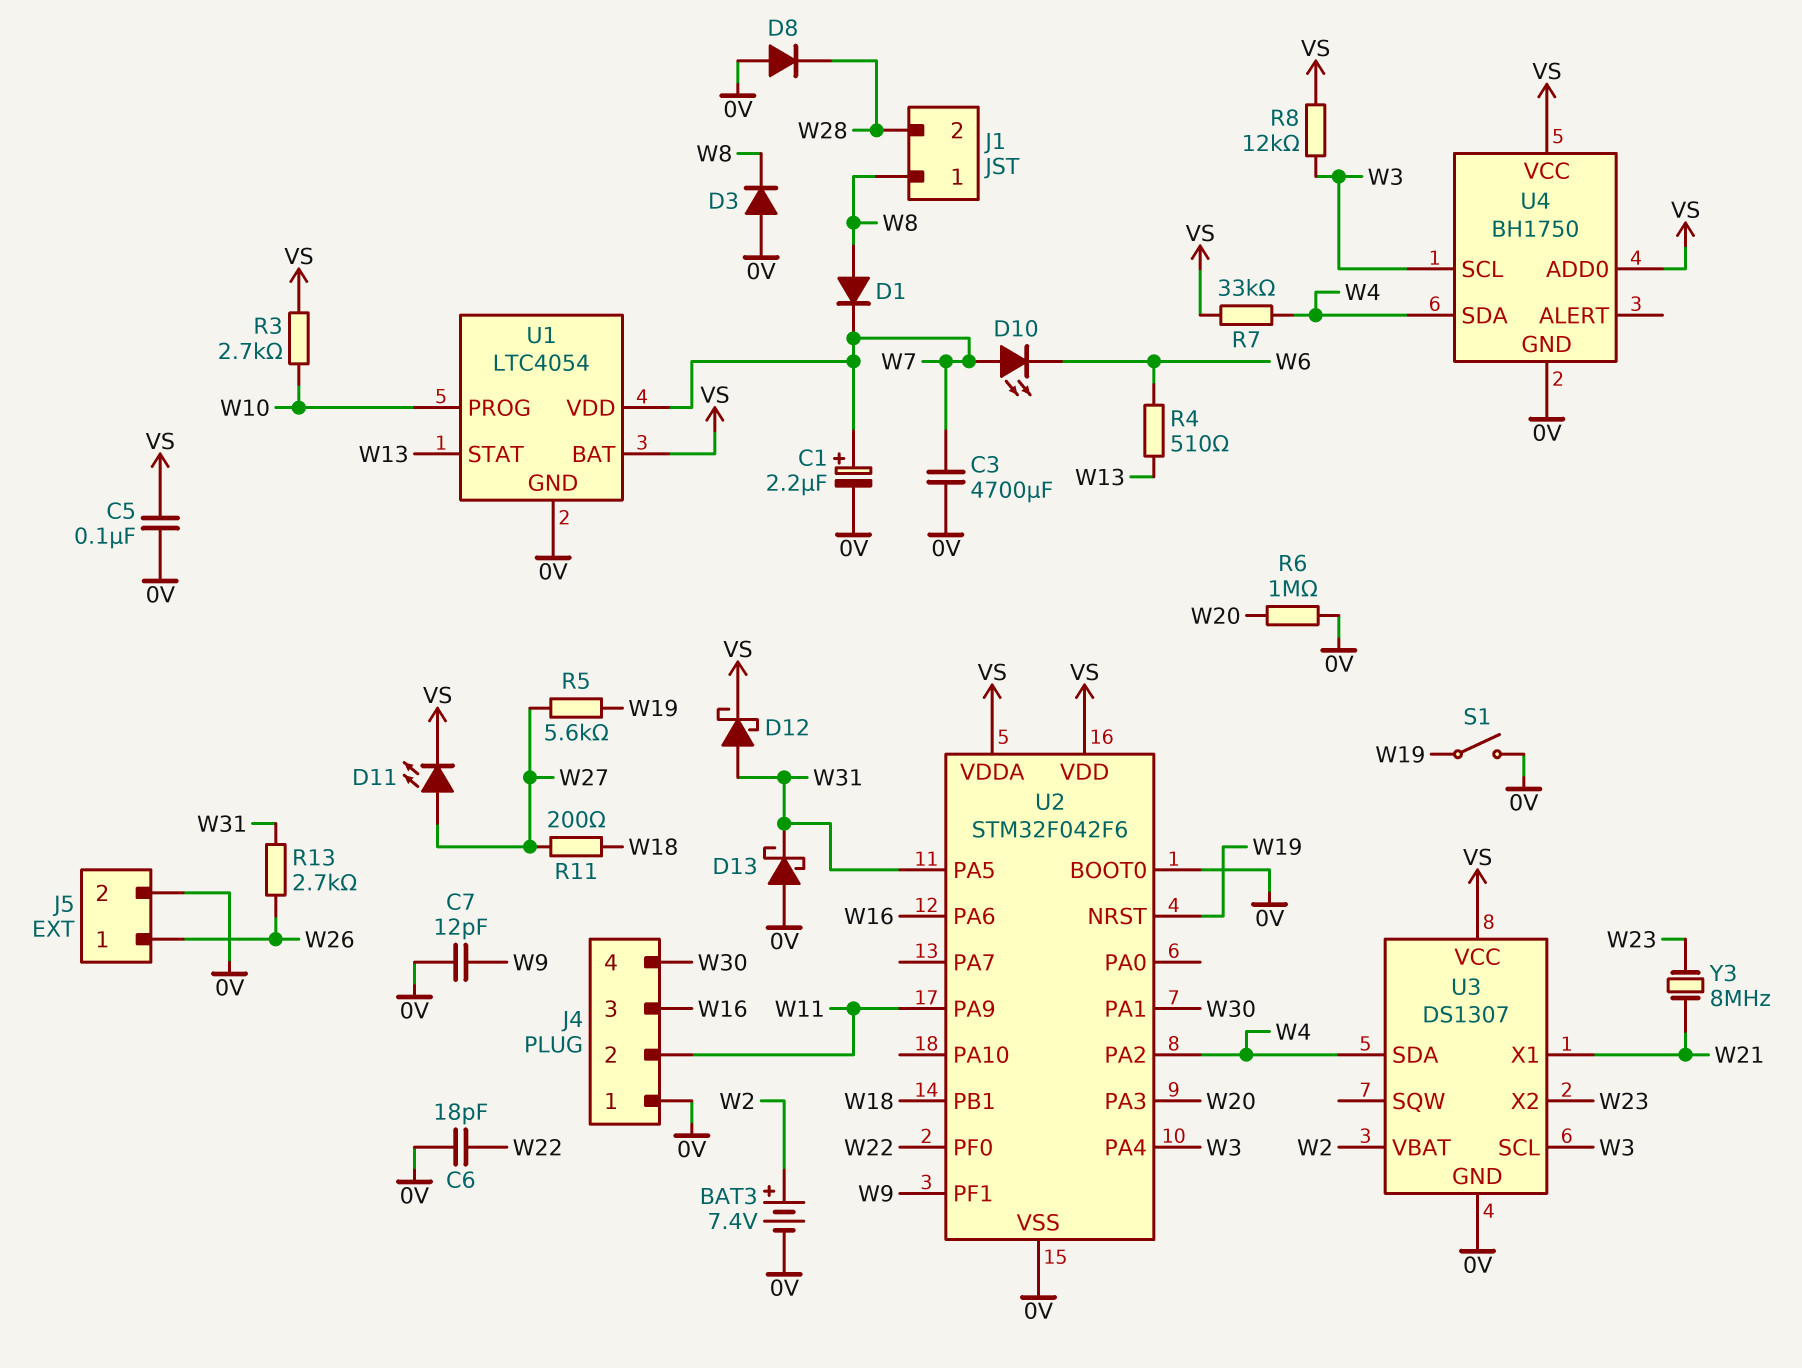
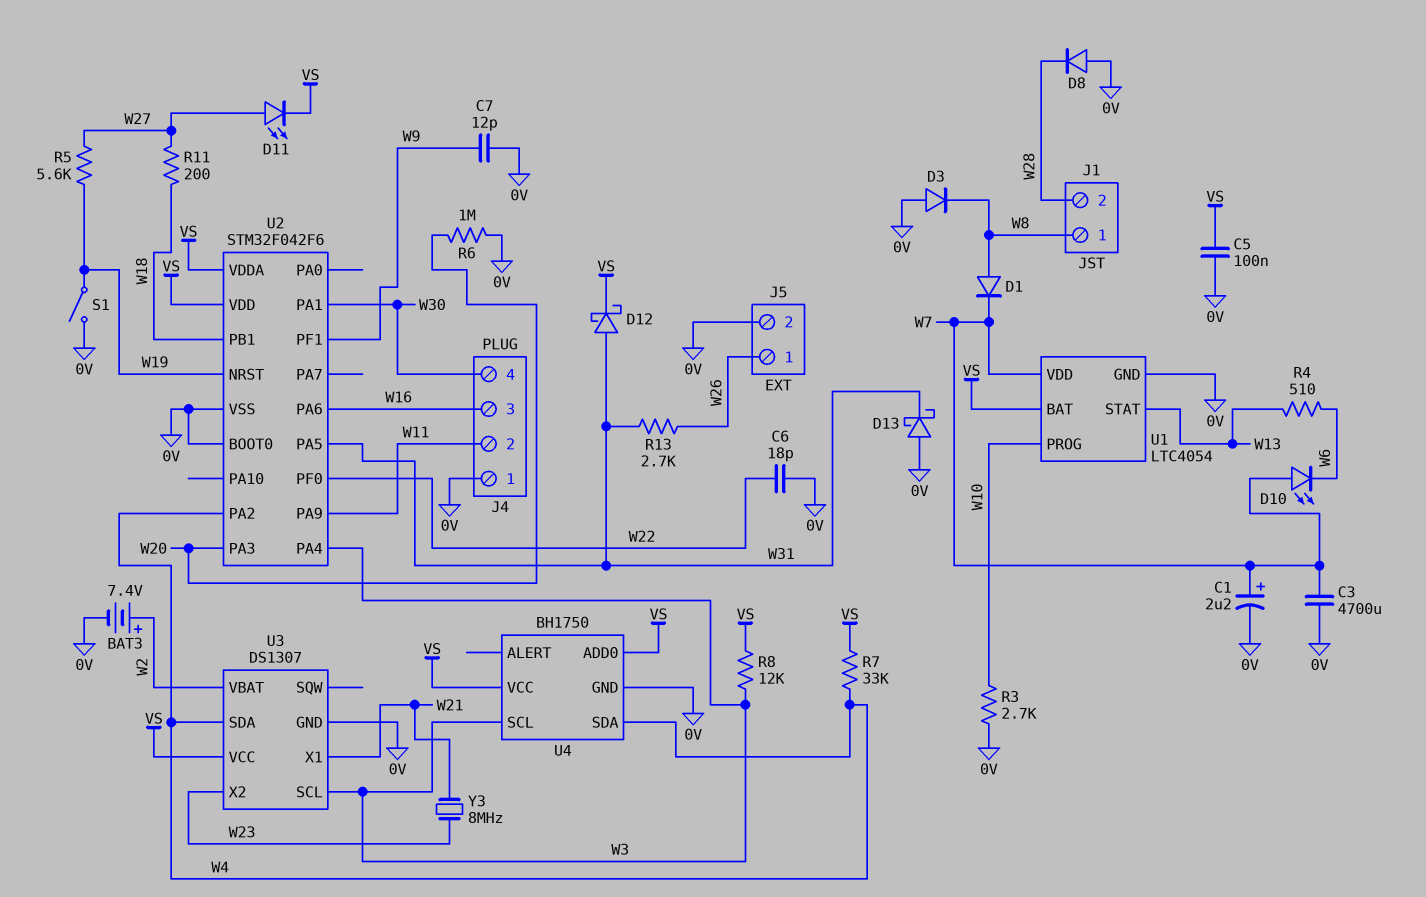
R3: 2.7k (VS, W10) -> 2.7k (0V, W10)

